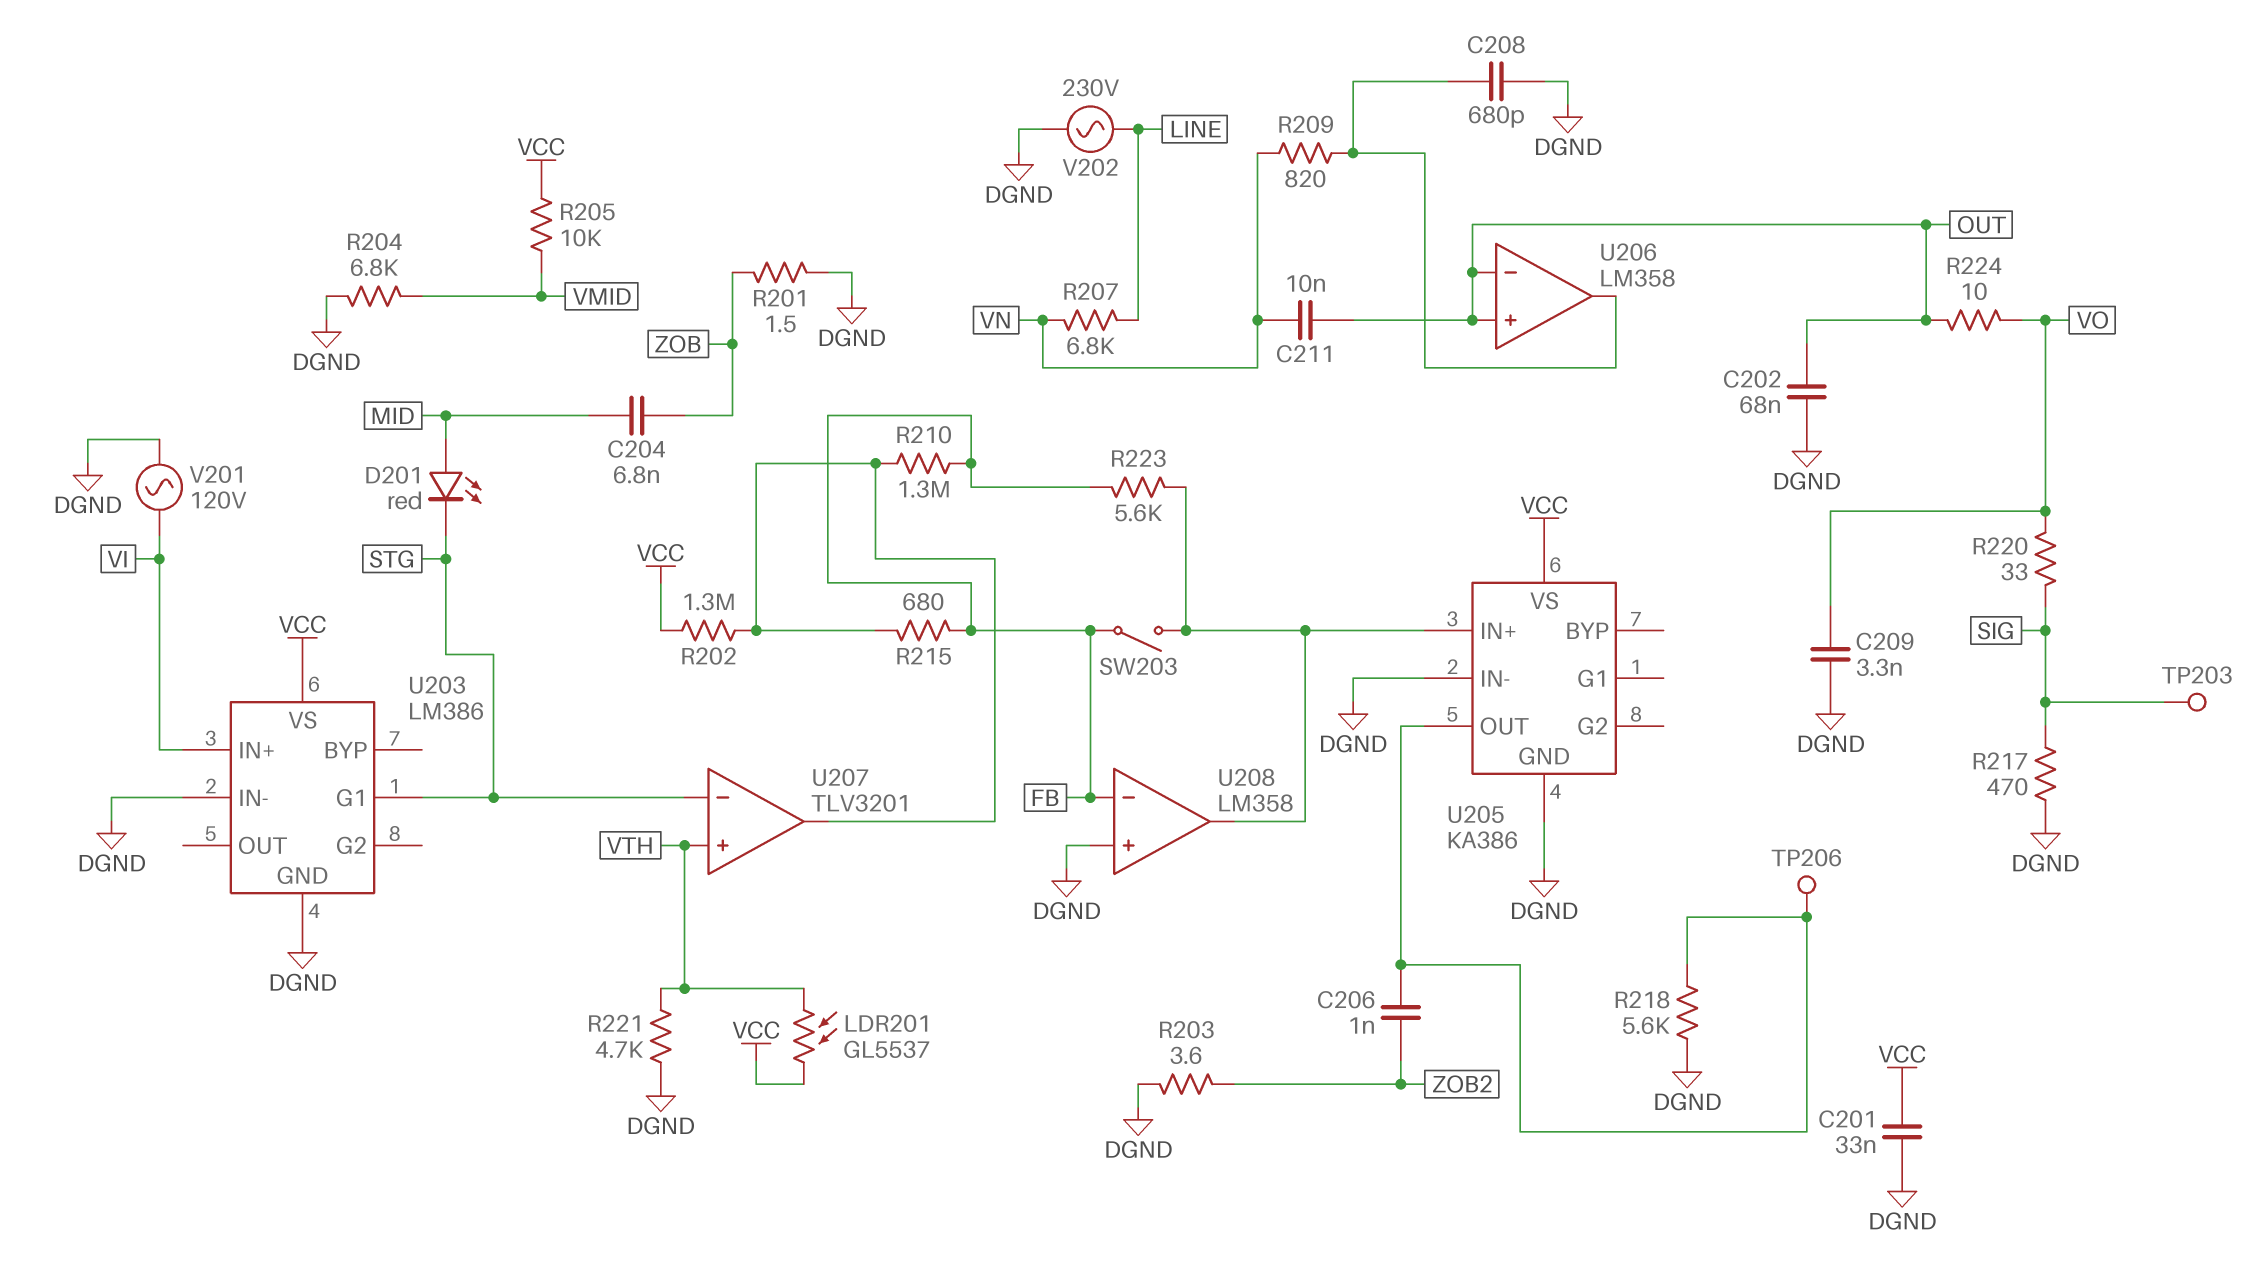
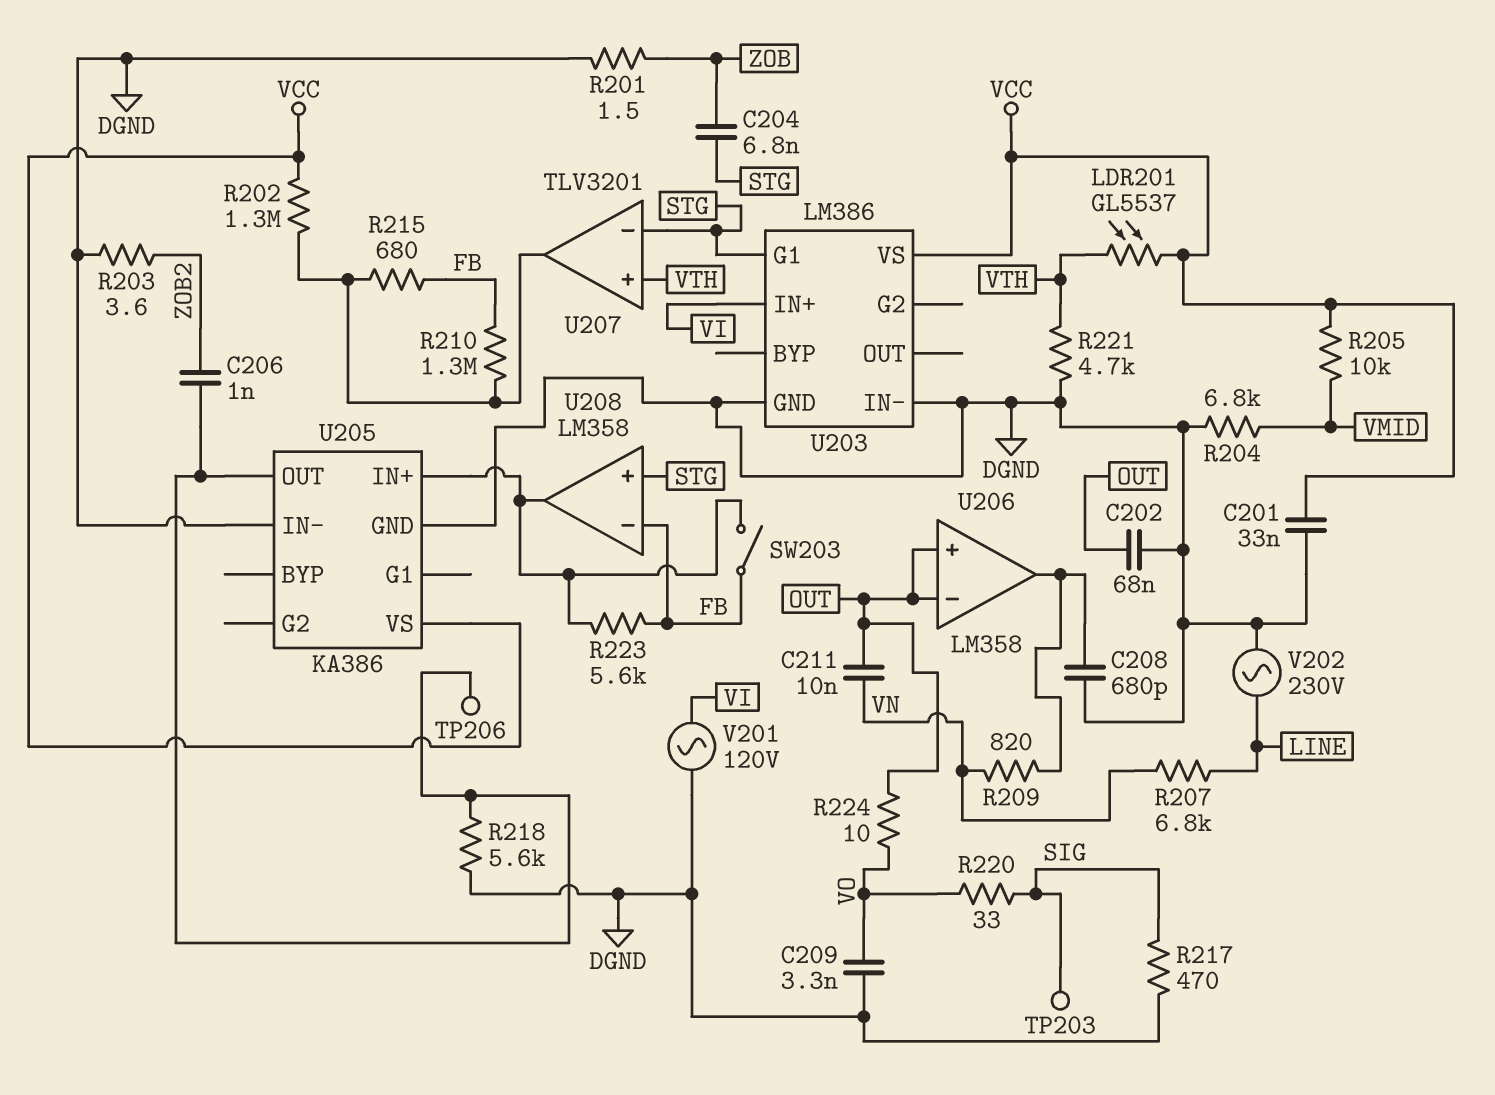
C204: 6.8nF (MID, ZOB) -> 6.8nF (STG, ZOB)
D201: LED red (A MID, K STG) -> none
U208 pin in+: DGND -> STG

